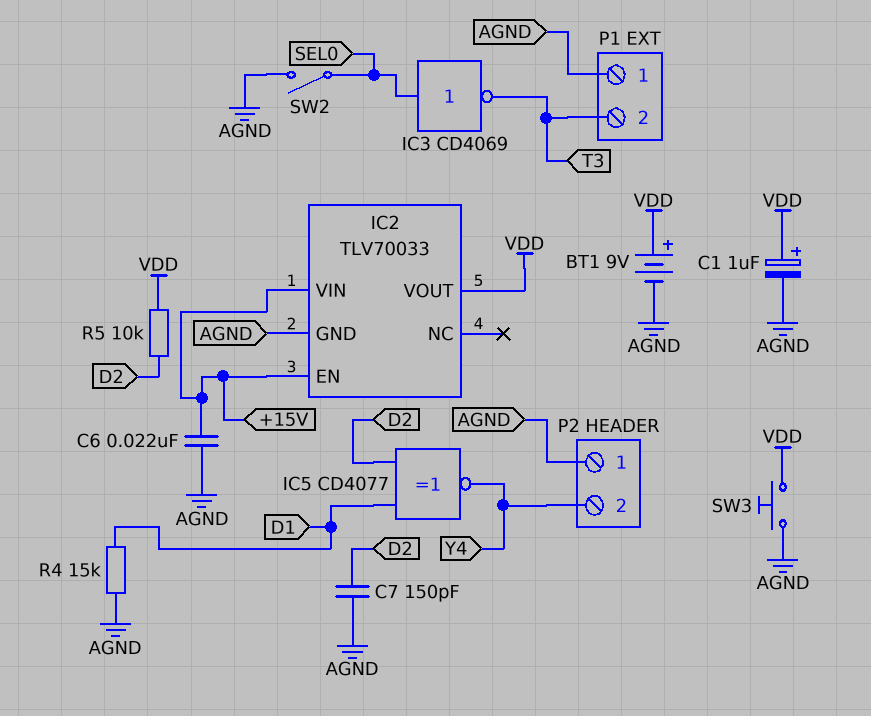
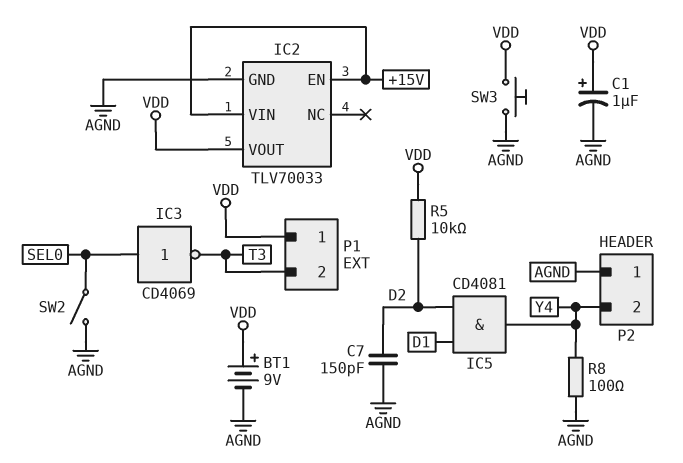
C6: 22nF (+15V, AGND) -> none
IC5: XNOR CD4077 (in D1, in D2, out Y4) -> AND CD4081 (in D1, in D2, out Y4)
P1 pin 1: AGND -> VDD
R4: 15k (AGND, D1) -> none
R8: none -> 100 (AGND, Y4)

